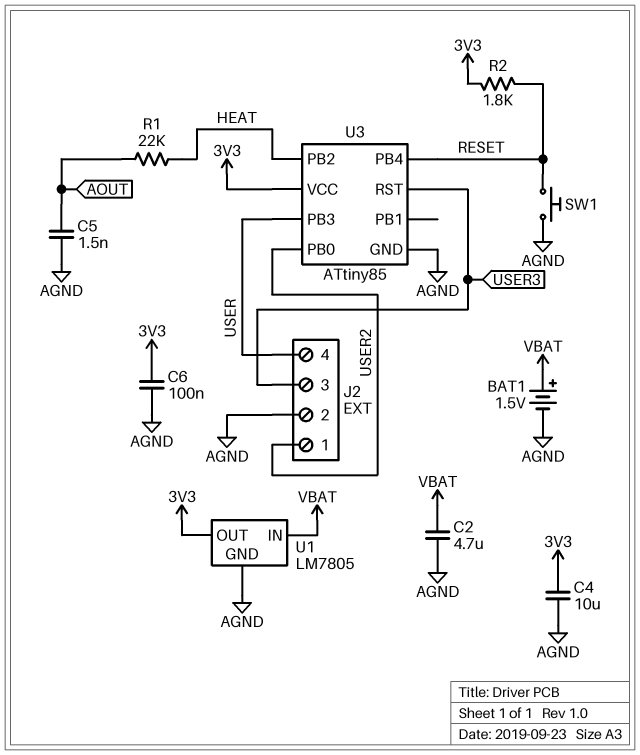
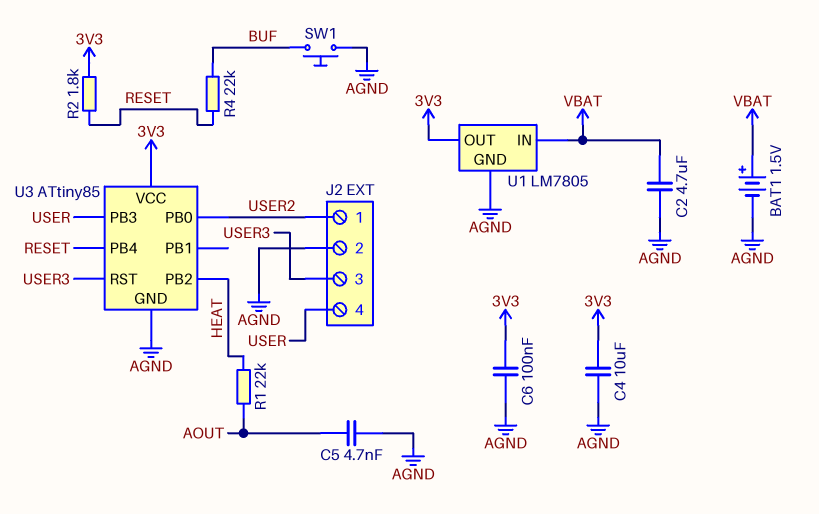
C5: 1.5nF (AGND, AOUT) -> 4.7nF (AGND, AOUT)
R4: none -> 22k (BUF, RESET)
SW1: button (AGND, RESET) -> button (AGND, BUF)

